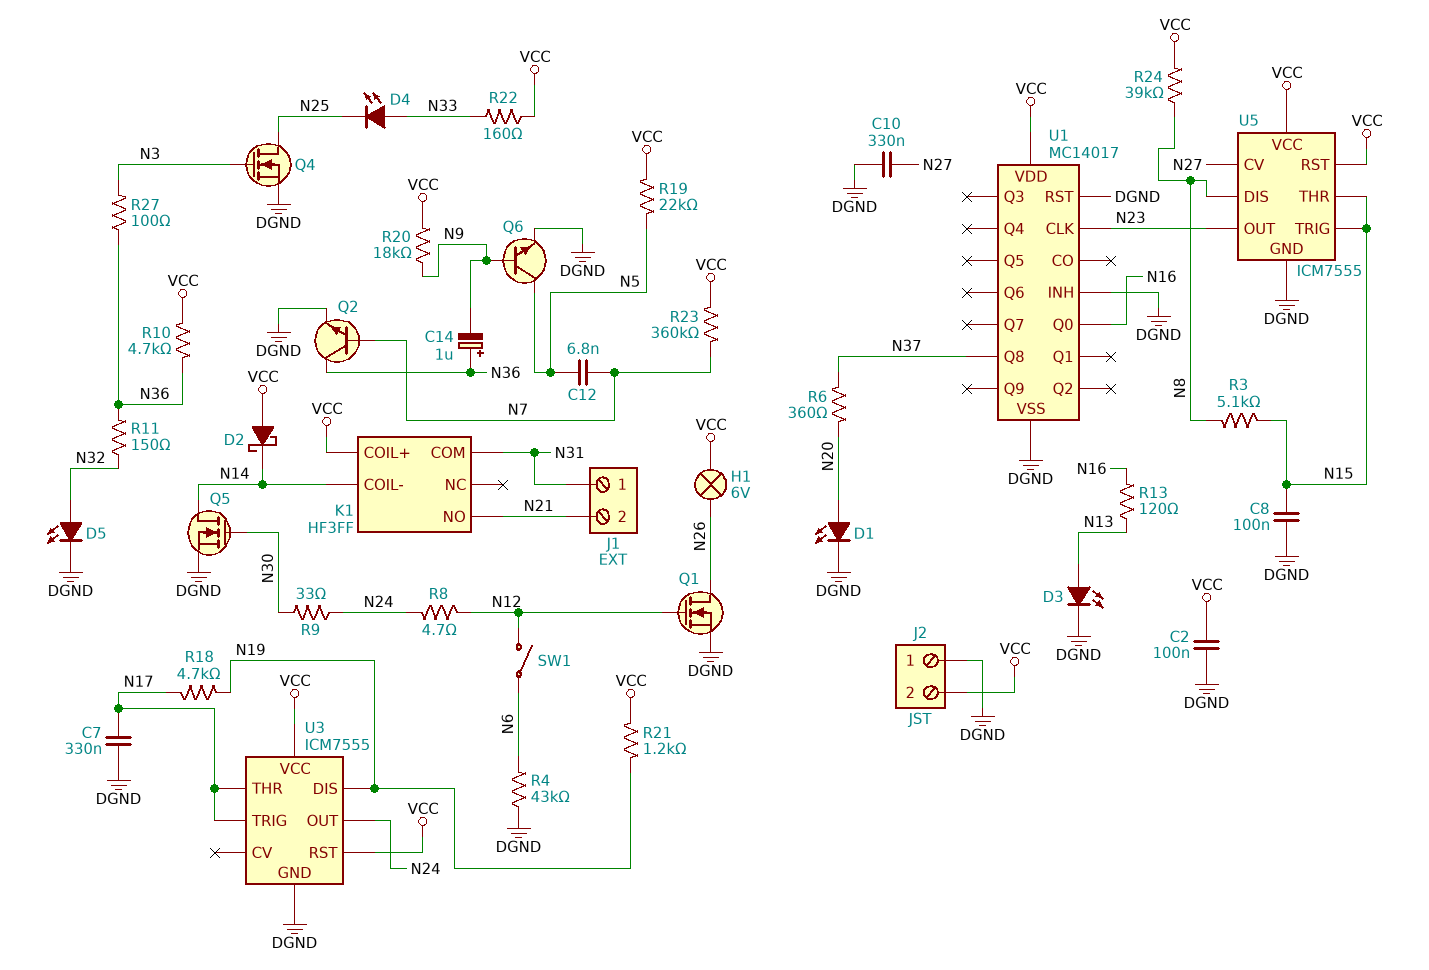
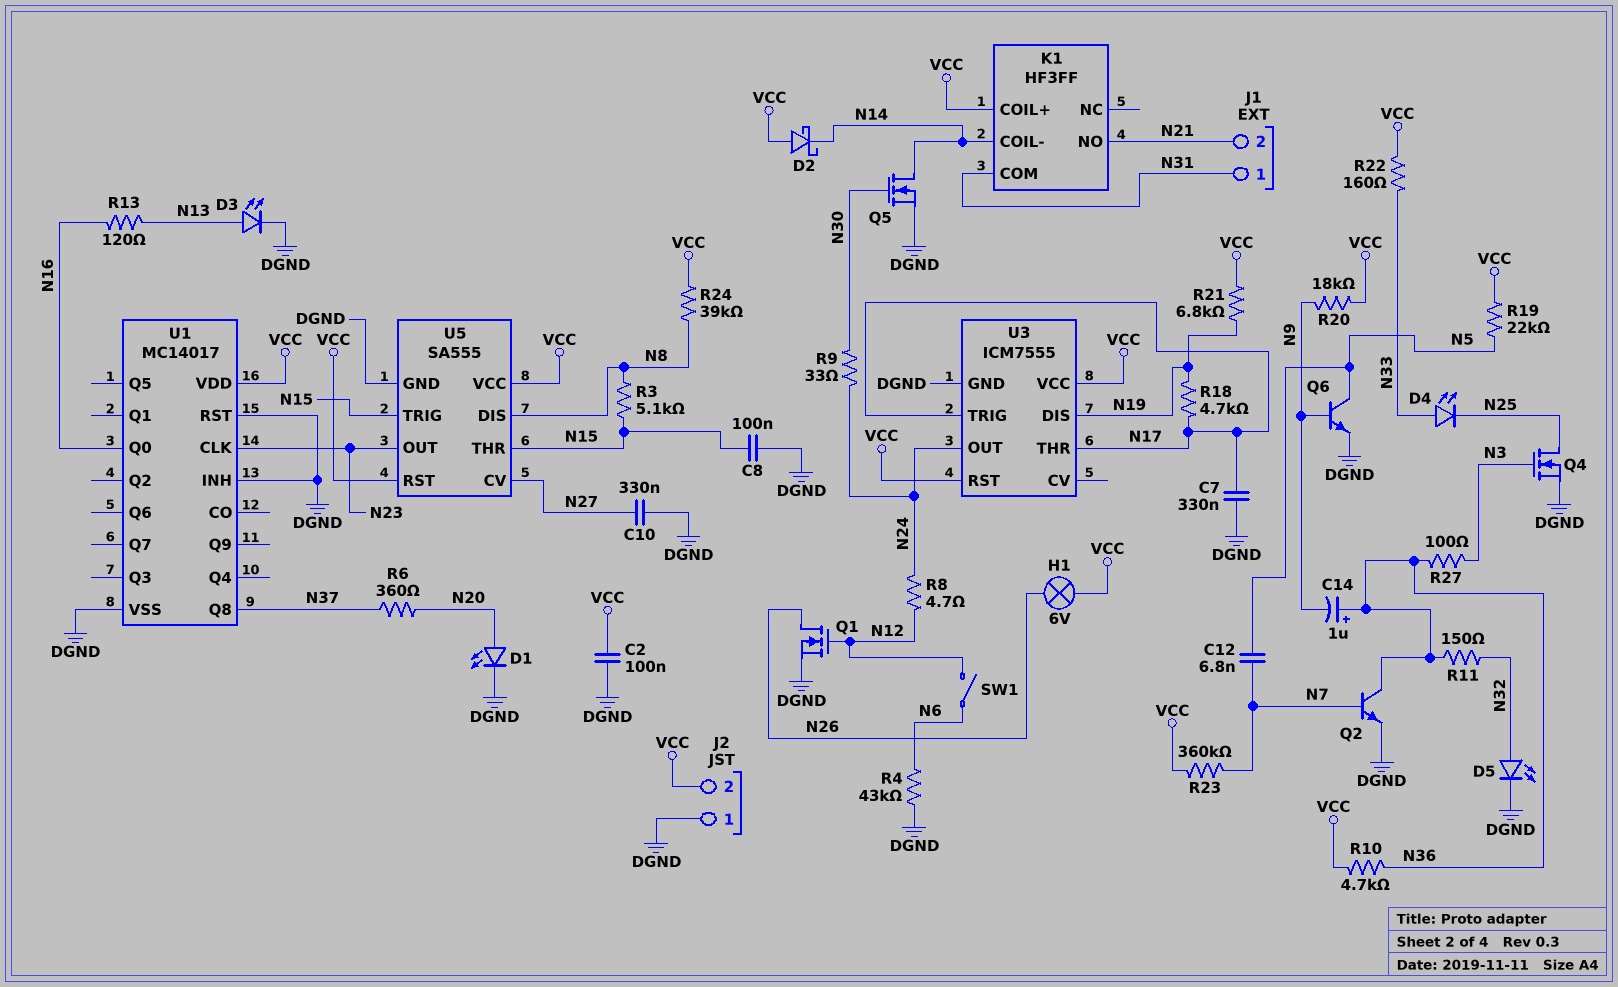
R21: 1.2k (N19, VCC) -> 6.8k (N19, VCC)
U5: ICM7555 -> SA555

